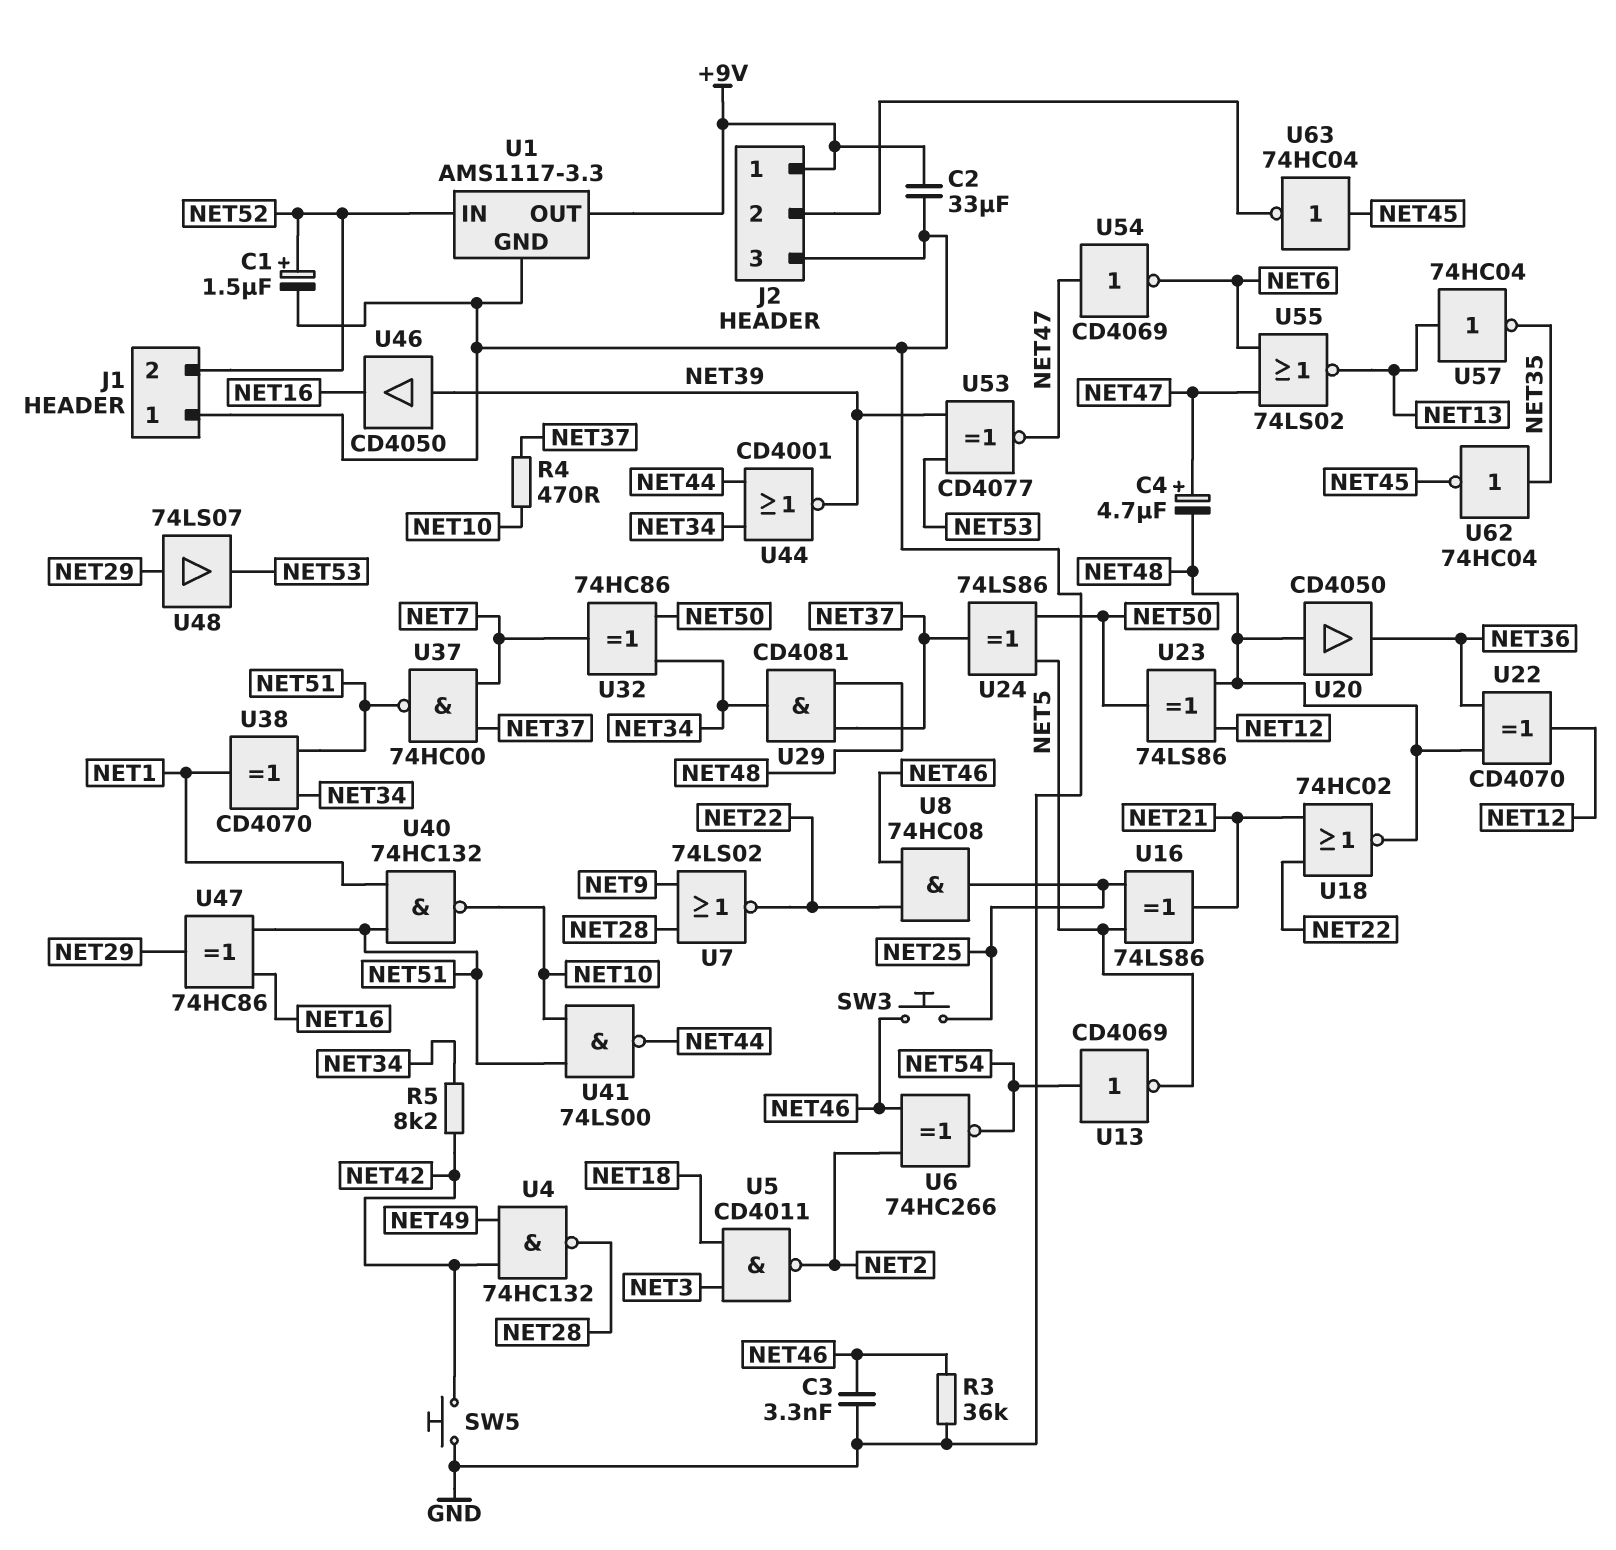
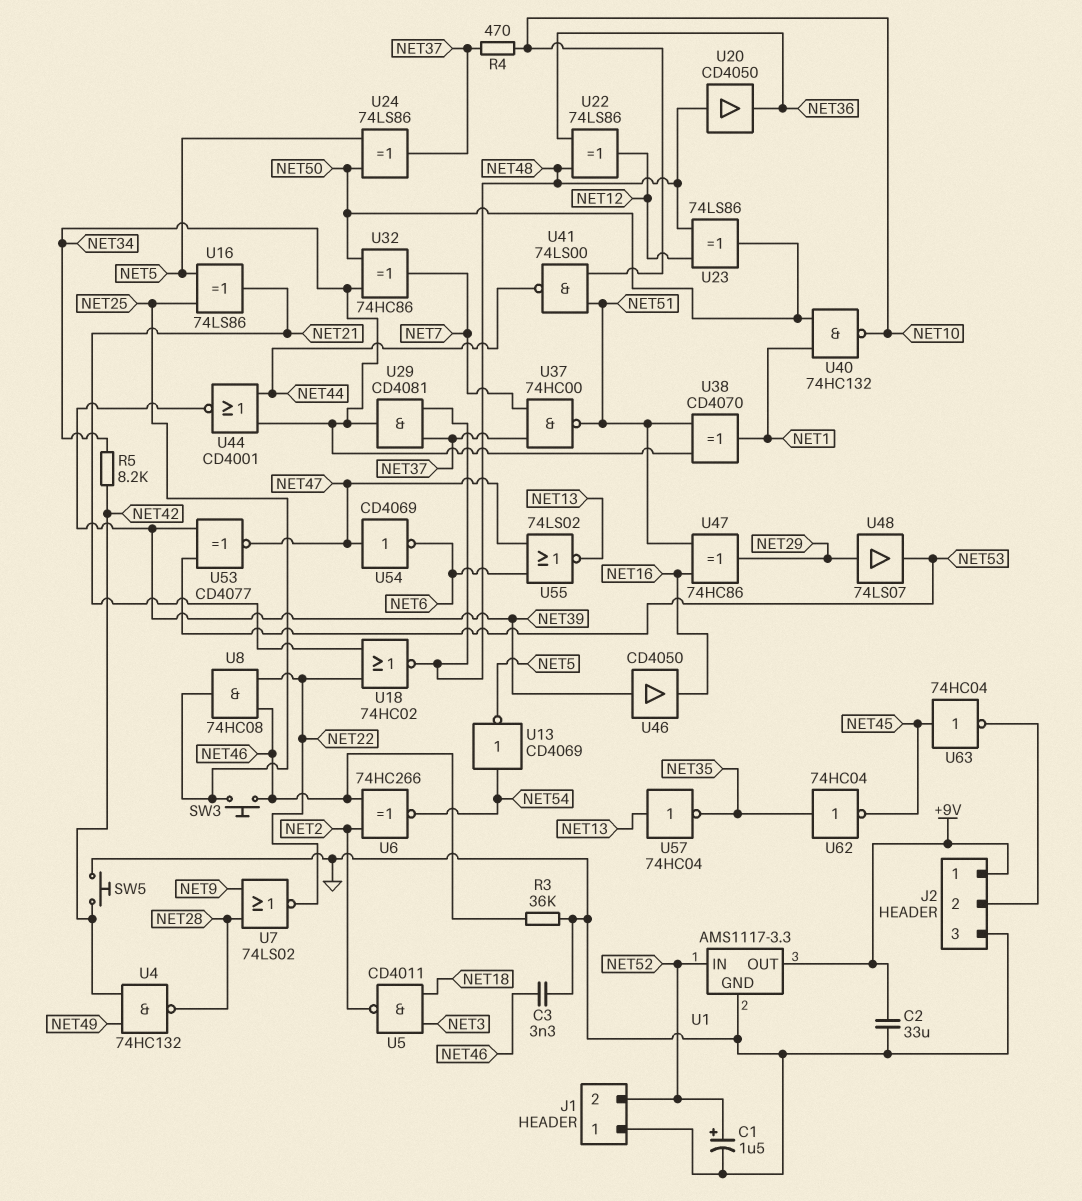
C4: 4.7uF (plus NET47, minus NET48) -> none
U22: XOR CD4070 (in NET36, in NET48, out NET12) -> XOR 74LS86 (in NET36, in NET48, out NET12)
U40: NAND 74HC132 (in NET1, in NET51, out NET10) -> NAND 74HC132 (in NET1, in NET50, out NET10)

